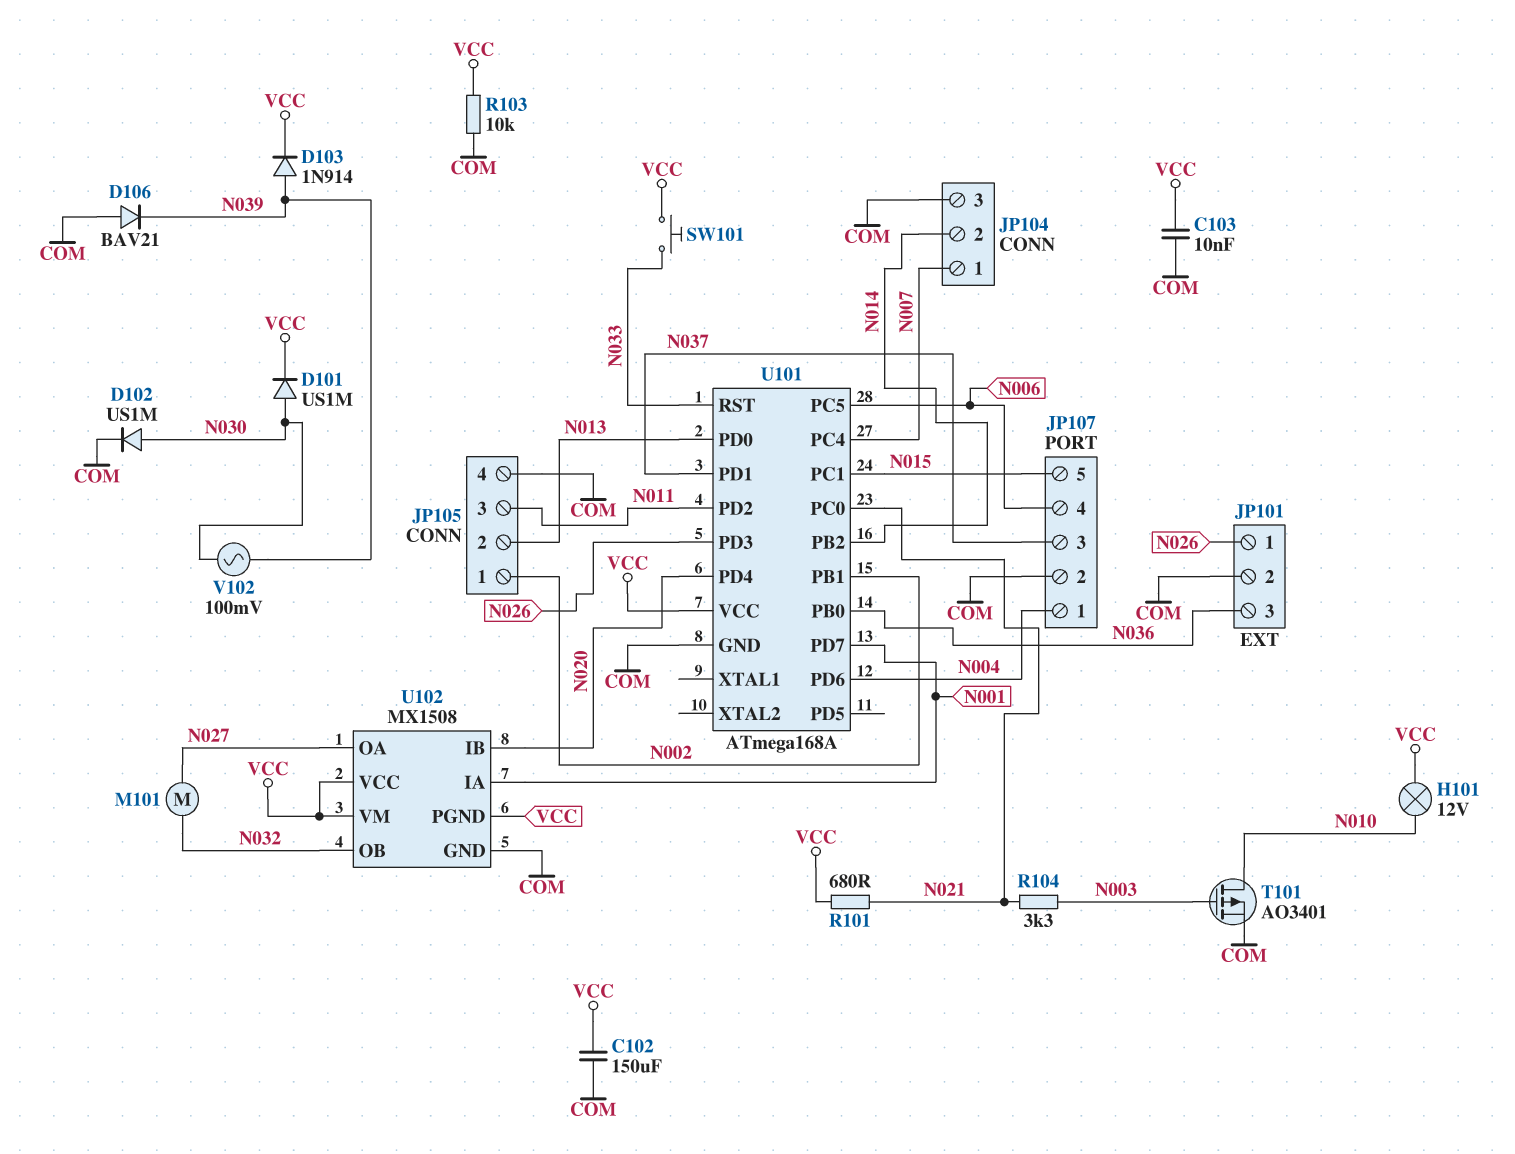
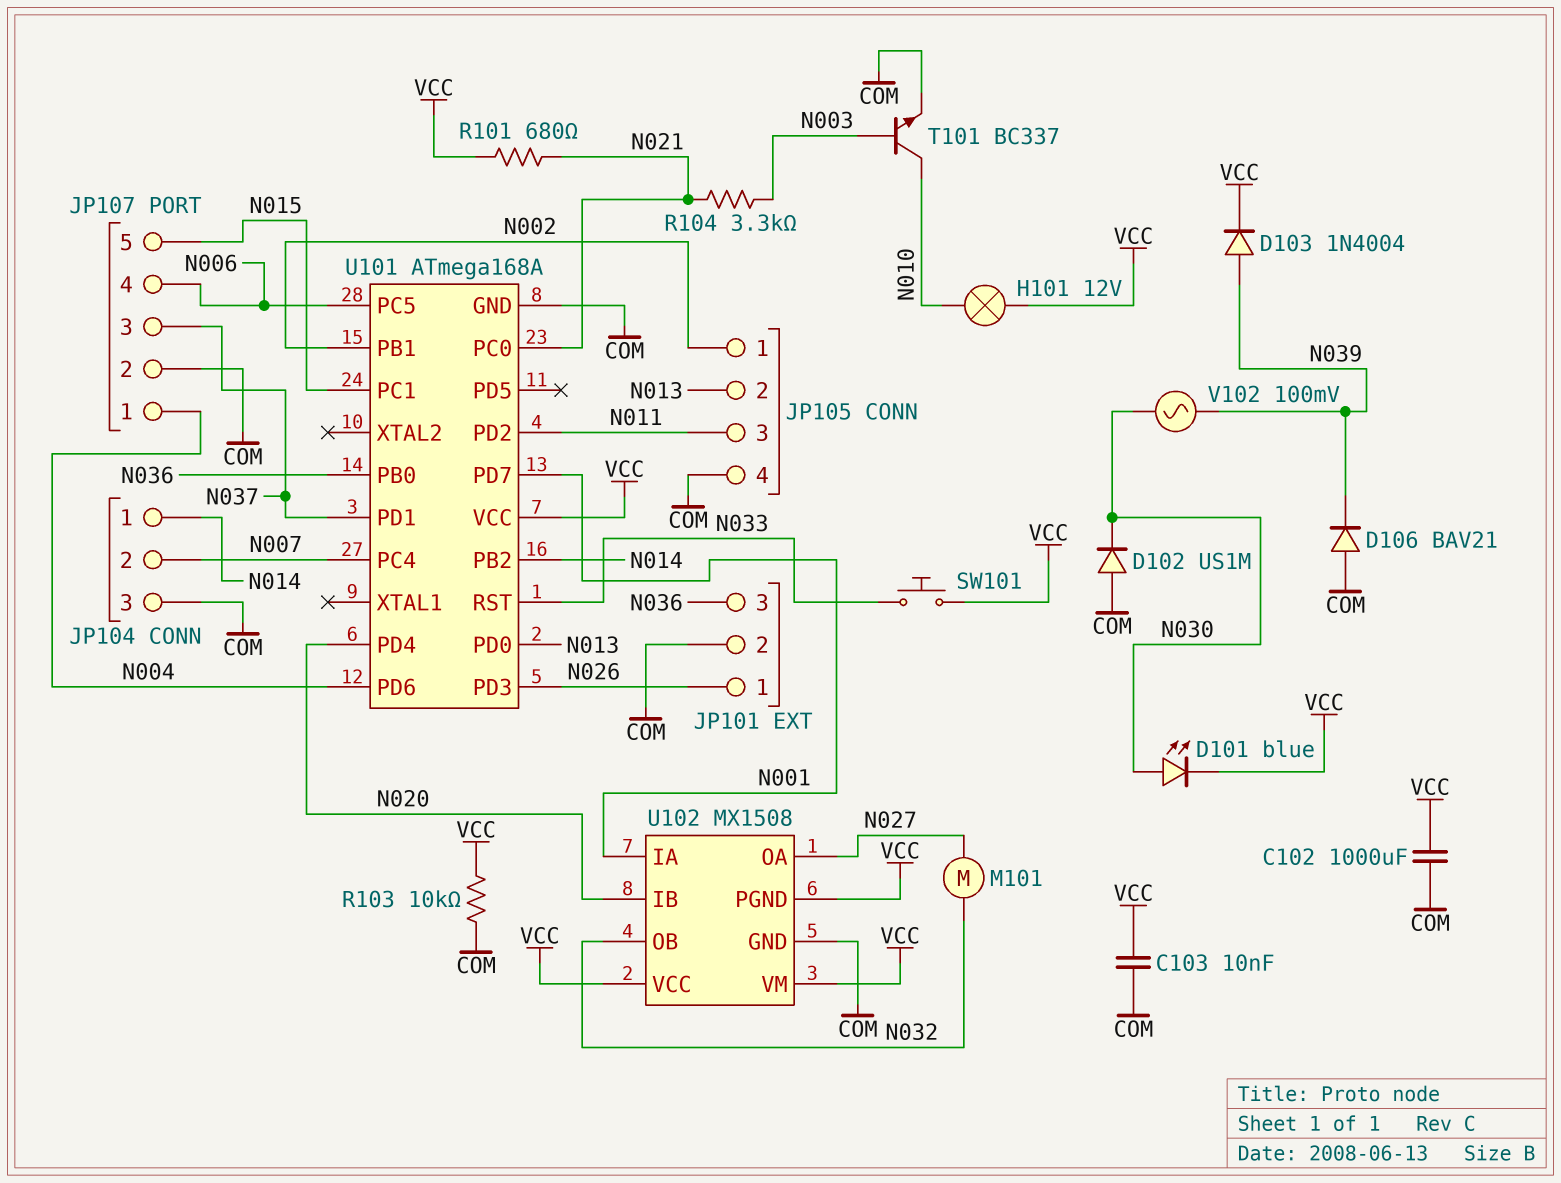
C102: 150uF (COM, VCC) -> 1000uF (COM, VCC)
D101: diode US1M (A N030, K VCC) -> LED blue (A N030, K VCC)
D102: diode US1M (A N030, K COM) -> diode US1M (A COM, K N030)
D103: diode 1N914 (A N039, K VCC) -> diode 1N4004 (A N039, K VCC)
JP104 pin 1: N007 -> N014
JP104 pin 2: N014 -> N007
T101: PMOS AO3401 (G N003, D N010, S COM) -> NPN BC337 (B N003, C N010, E COM)

